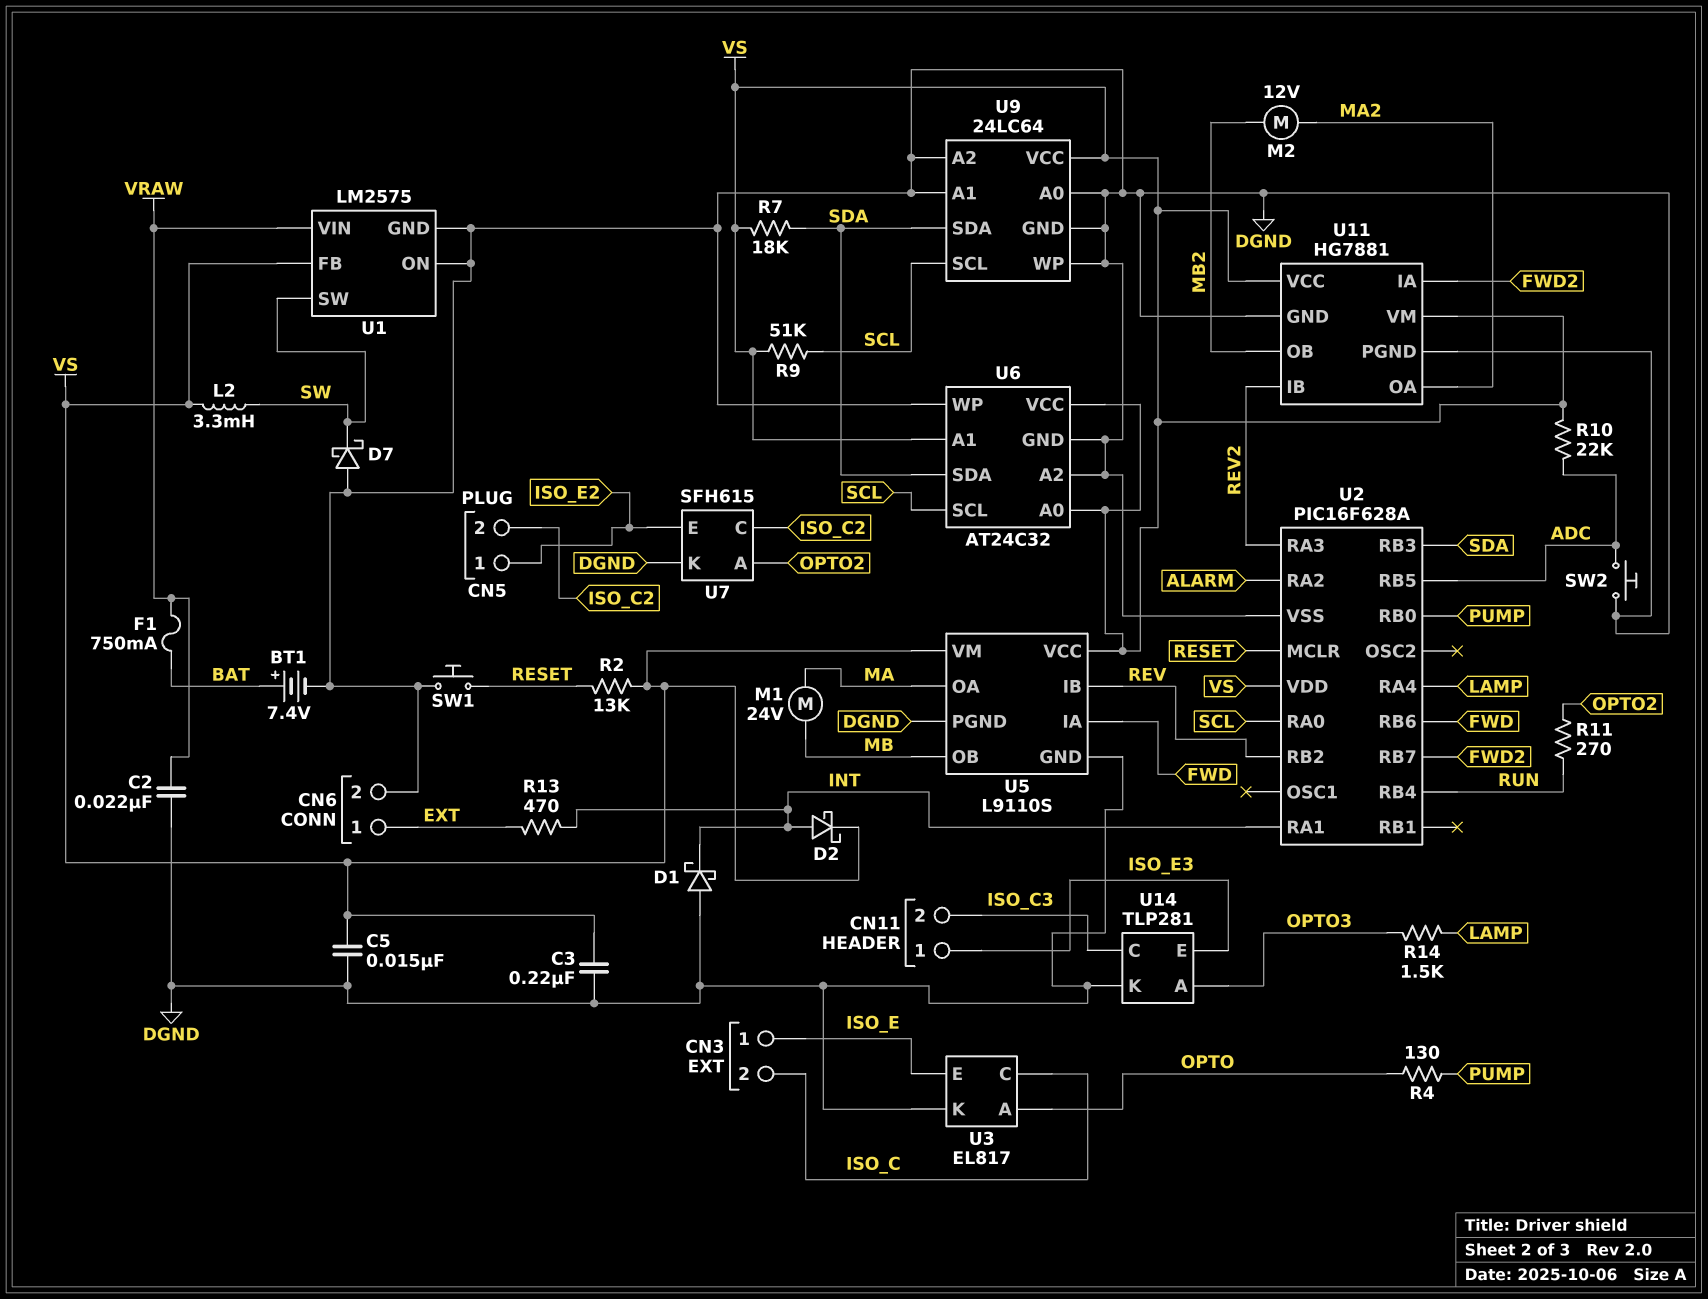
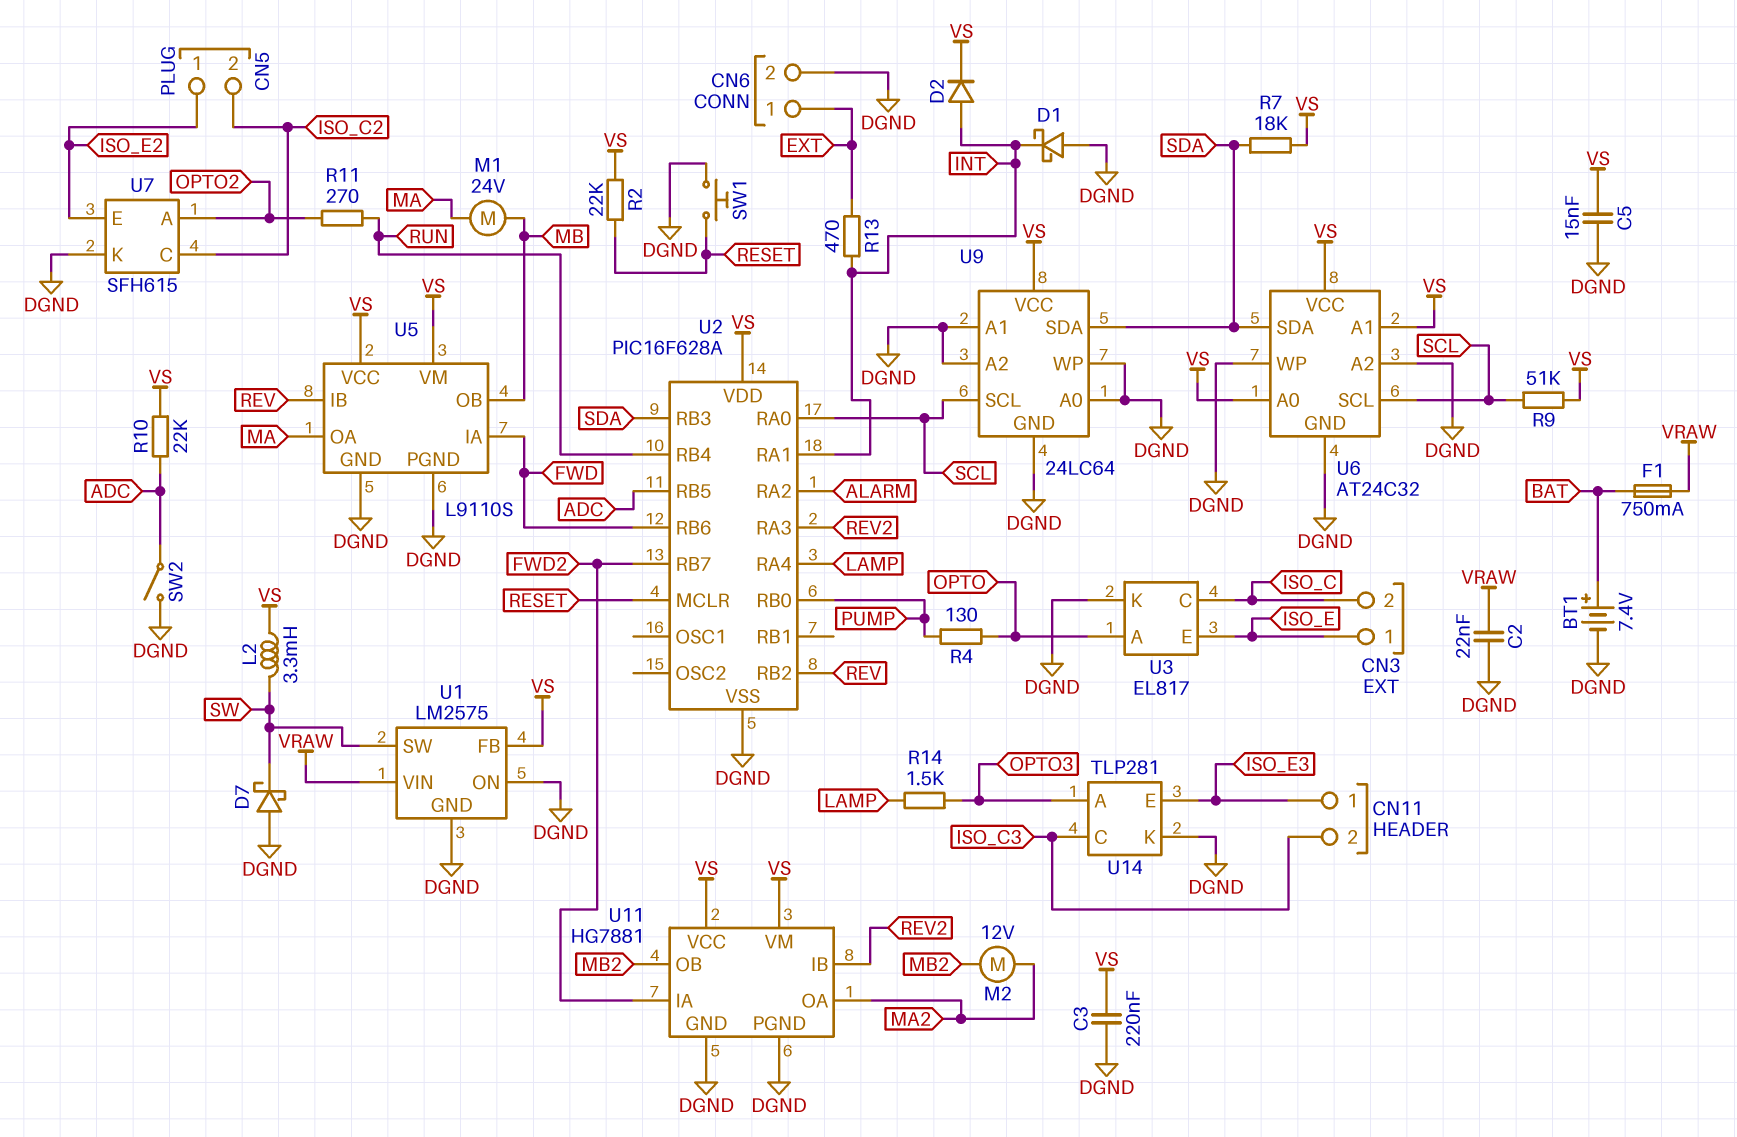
D2: schottky (A INT, K VS) -> diode (A INT, K VS)
R2: 13k (RESET, VS) -> 22k (RESET, VS)
SW2: button (ADC, DGND) -> switch (ADC, DGND)

